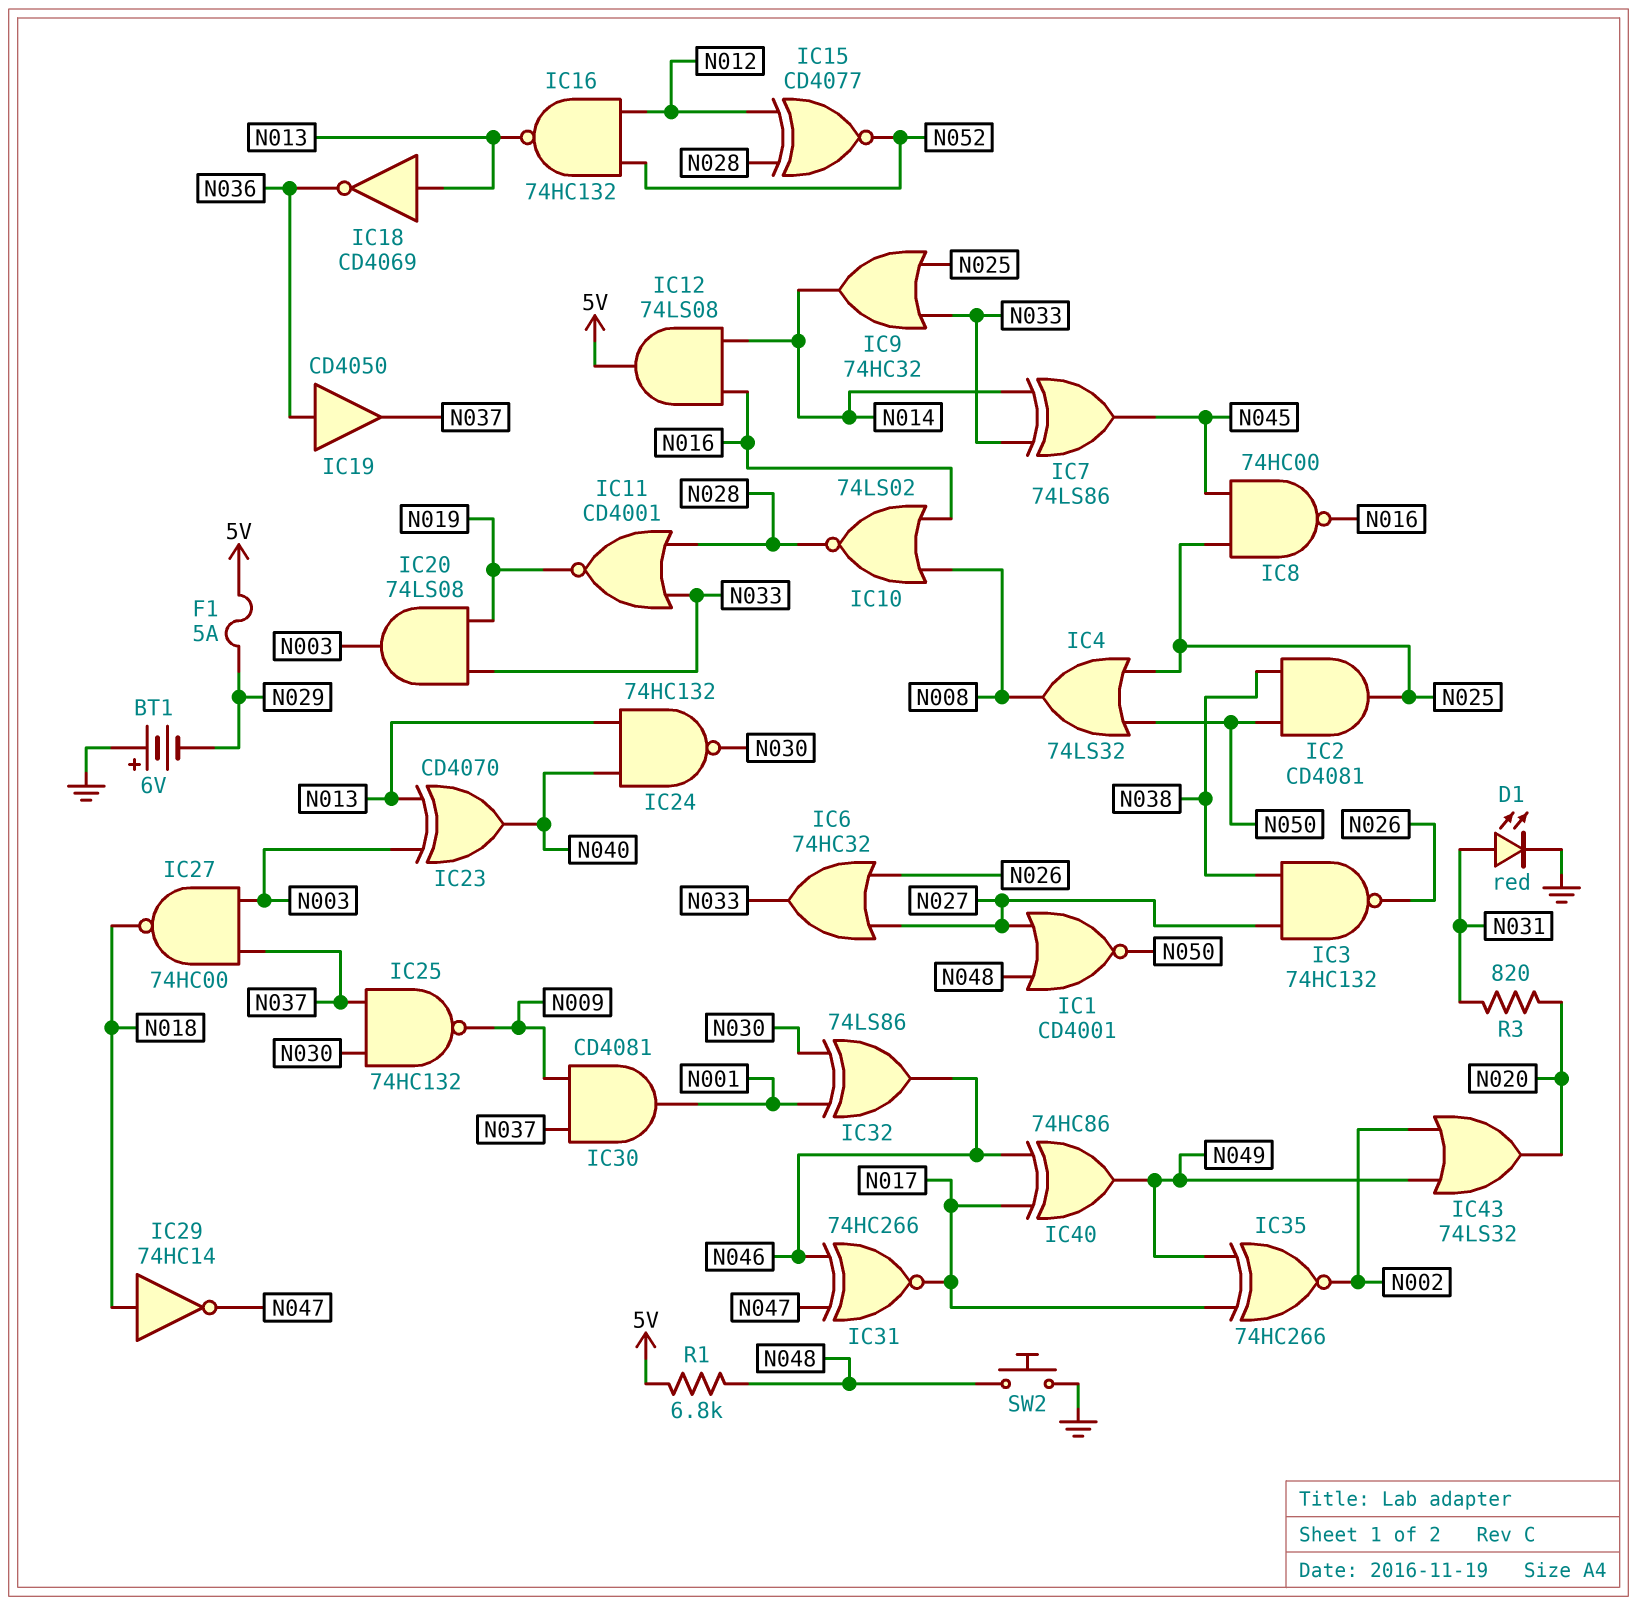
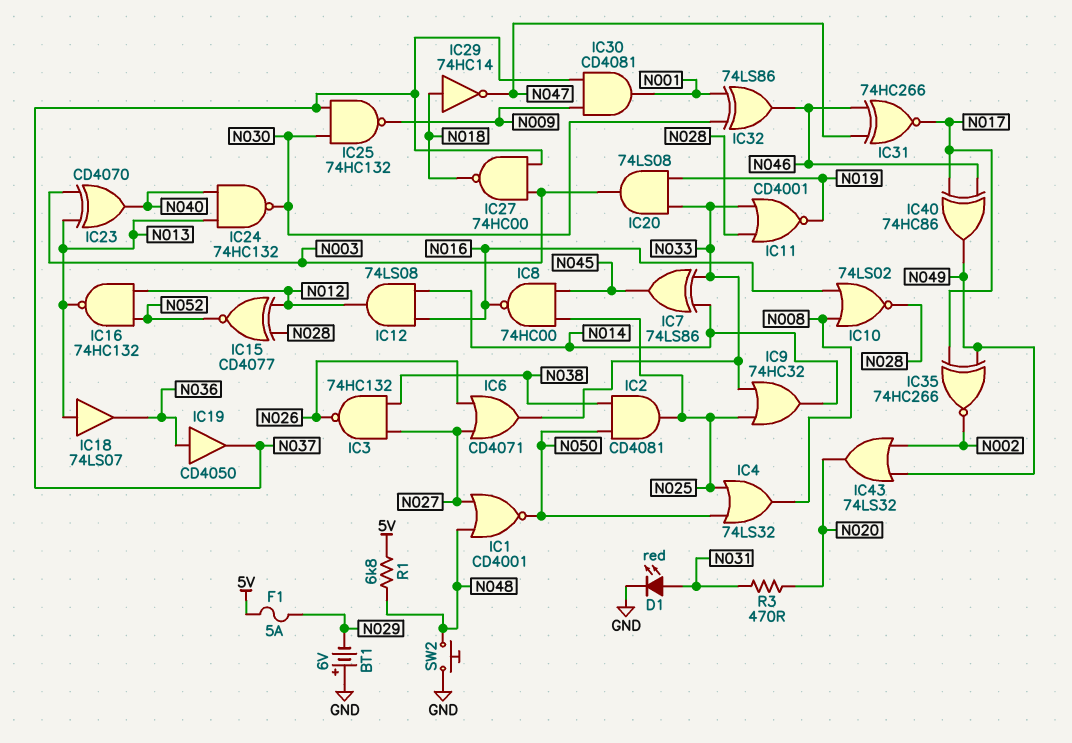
IC6: OR 74HC32 (in N026, in N027, out N033) -> OR CD4071 (in N026, in N027, out N033)
IC12: AND 74LS08 (in N014, in N016, out 5V) -> AND 74LS08 (in N014, in N016, out N012)
IC18: NOT CD4069 (in N013, out N036) -> buffer 74LS07 (in N013, out N036)
R3: 820 (N020, N031) -> 470 (N020, N031)

